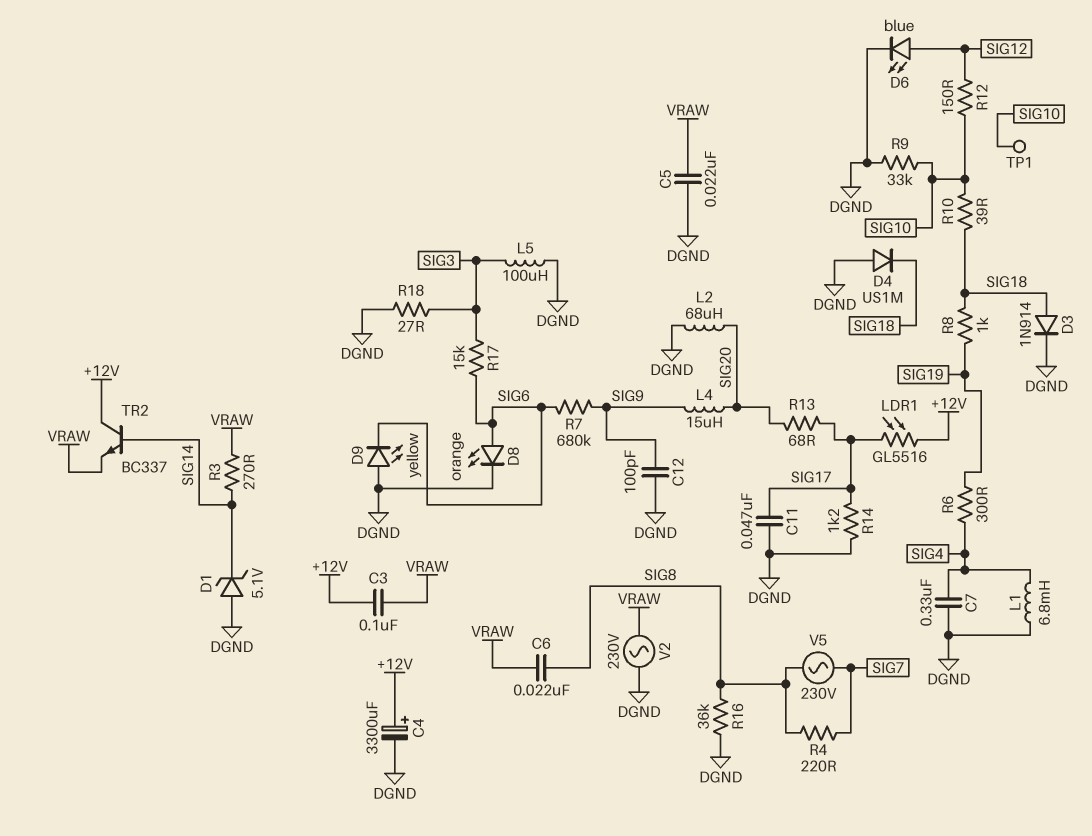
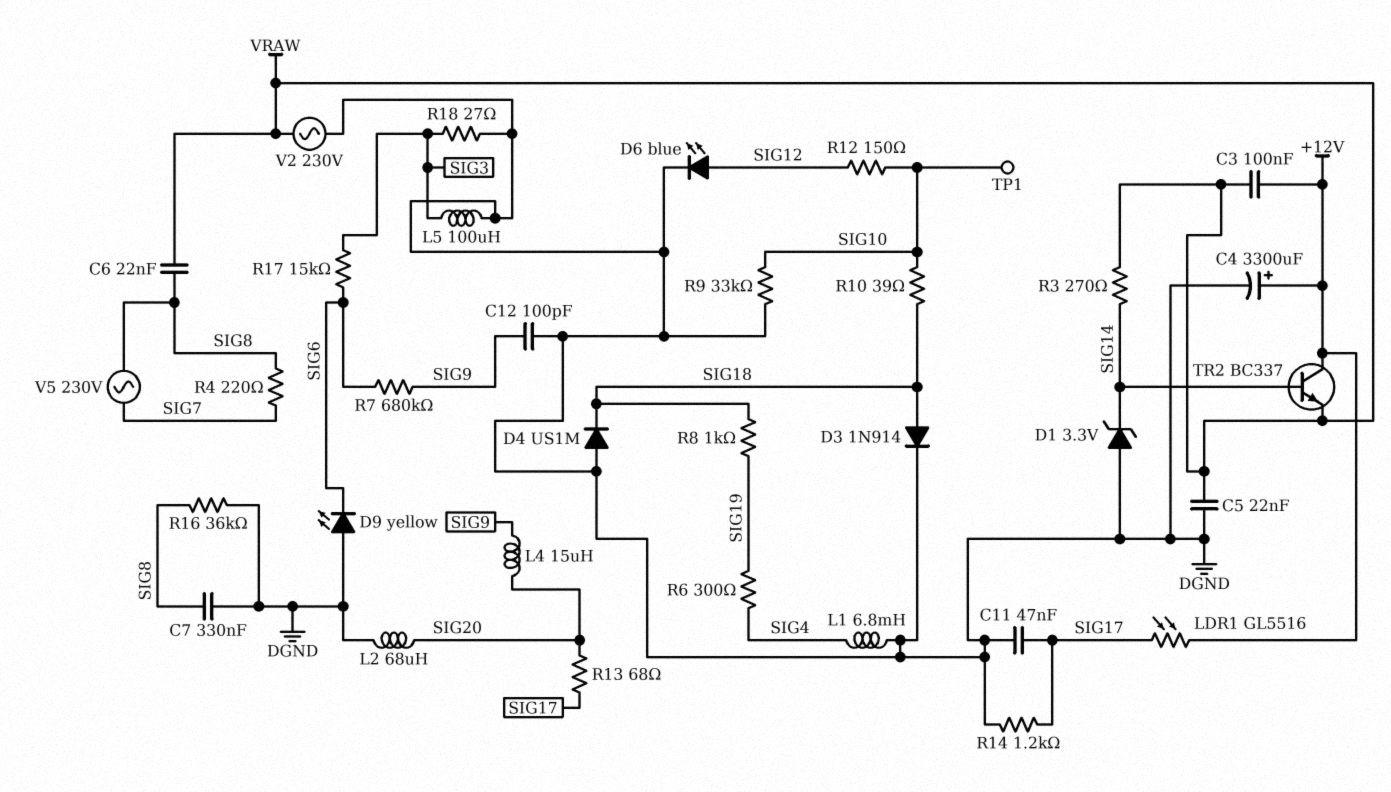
C7: 330nF (DGND, SIG4) -> 330nF (DGND, SIG8)
D1: zener 5.1V (A DGND, K SIG14) -> zener 3.3V (A DGND, K SIG14)
D8: LED orange (A SIG6, K DGND) -> none

